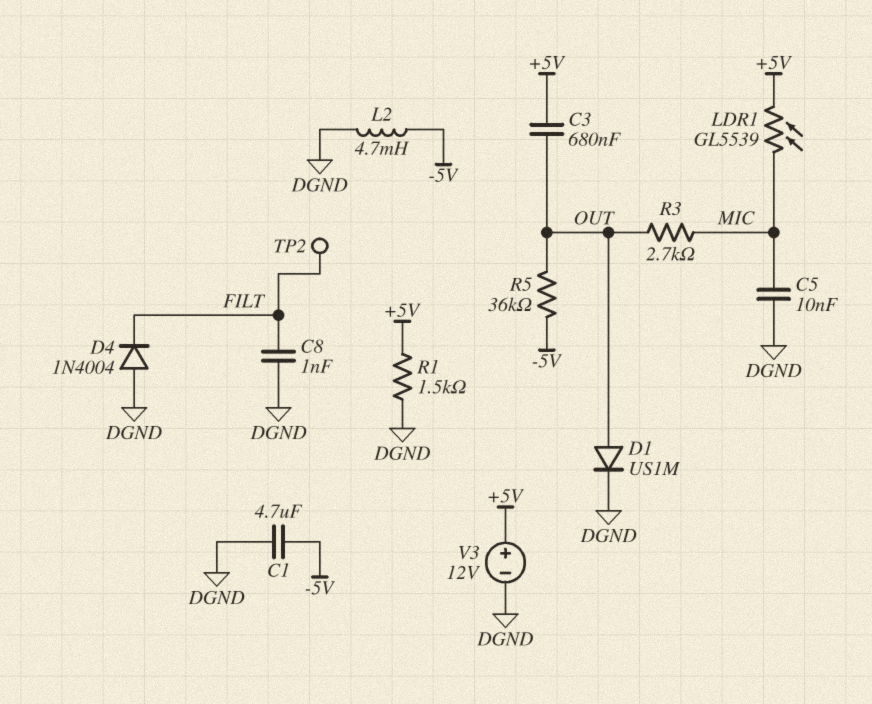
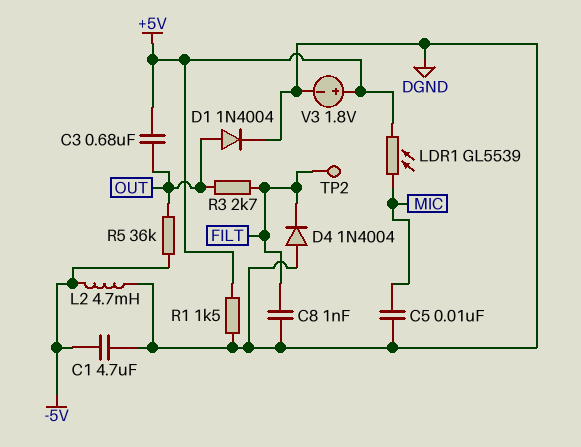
D1: diode US1M (A OUT, K DGND) -> diode 1N4004 (A OUT, K DGND)
R3: 2.7k (MIC, OUT) -> 2.7k (FILT, OUT)
V3: 12V (plus +5V, minus DGND) -> 1.8V (plus +5V, minus DGND)

